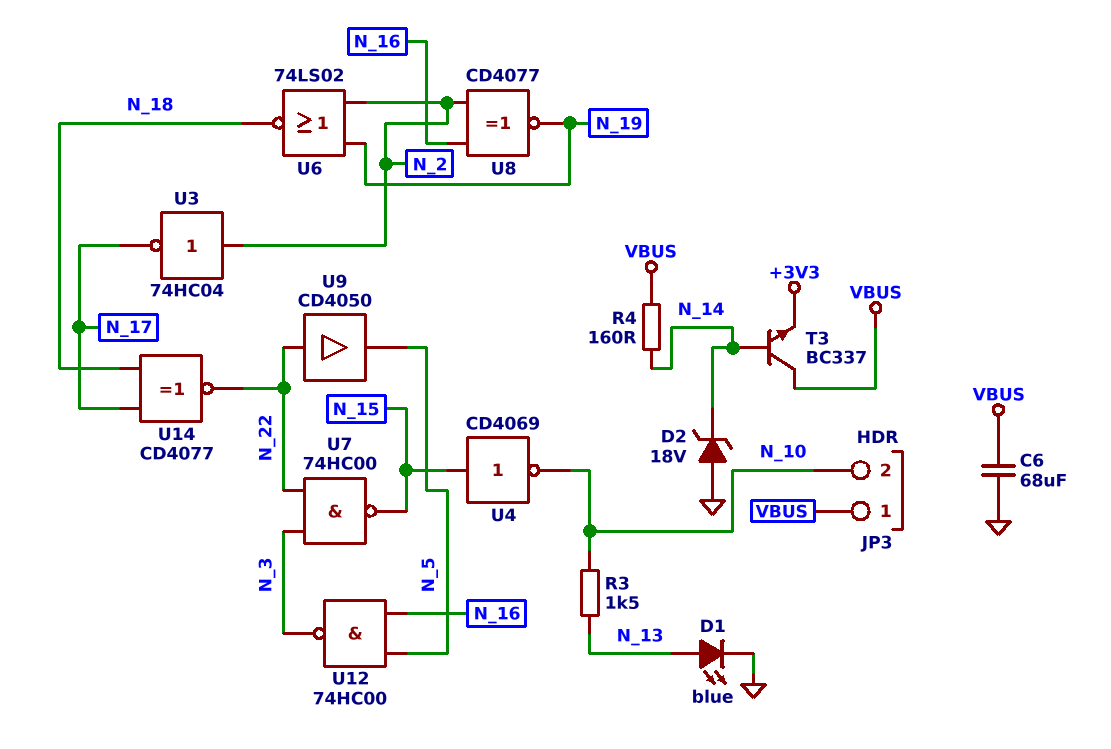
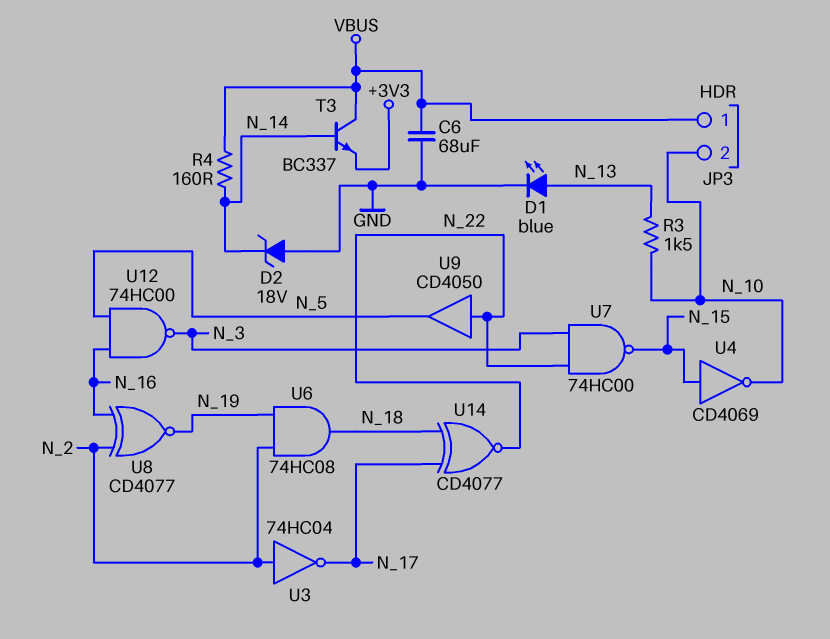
U6: NOR 74LS02 (in N_2, in N_19, out N_18) -> AND 74HC08 (in N_2, in N_19, out N_18)

